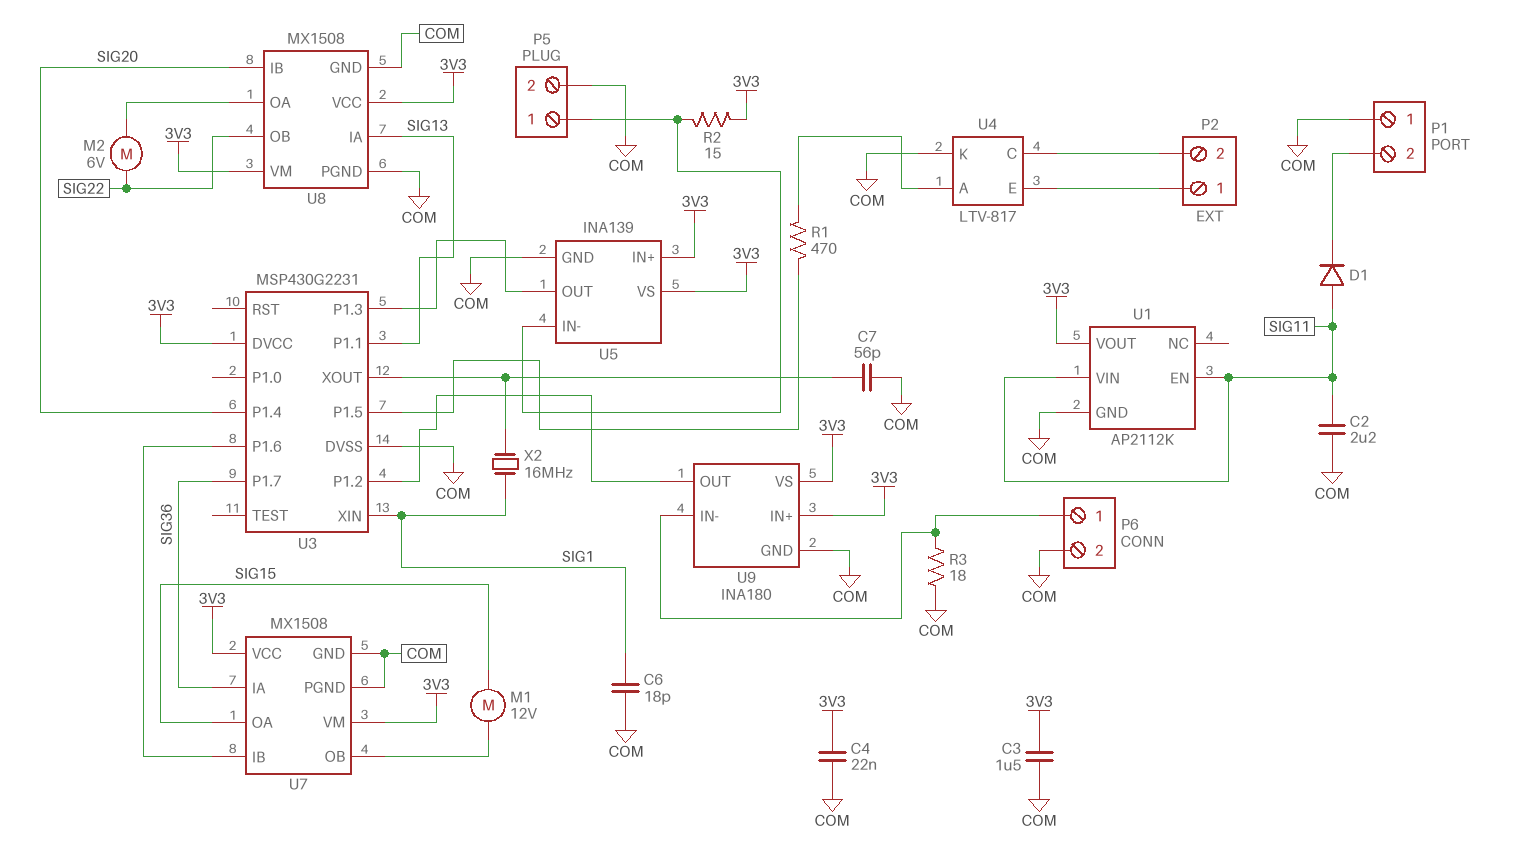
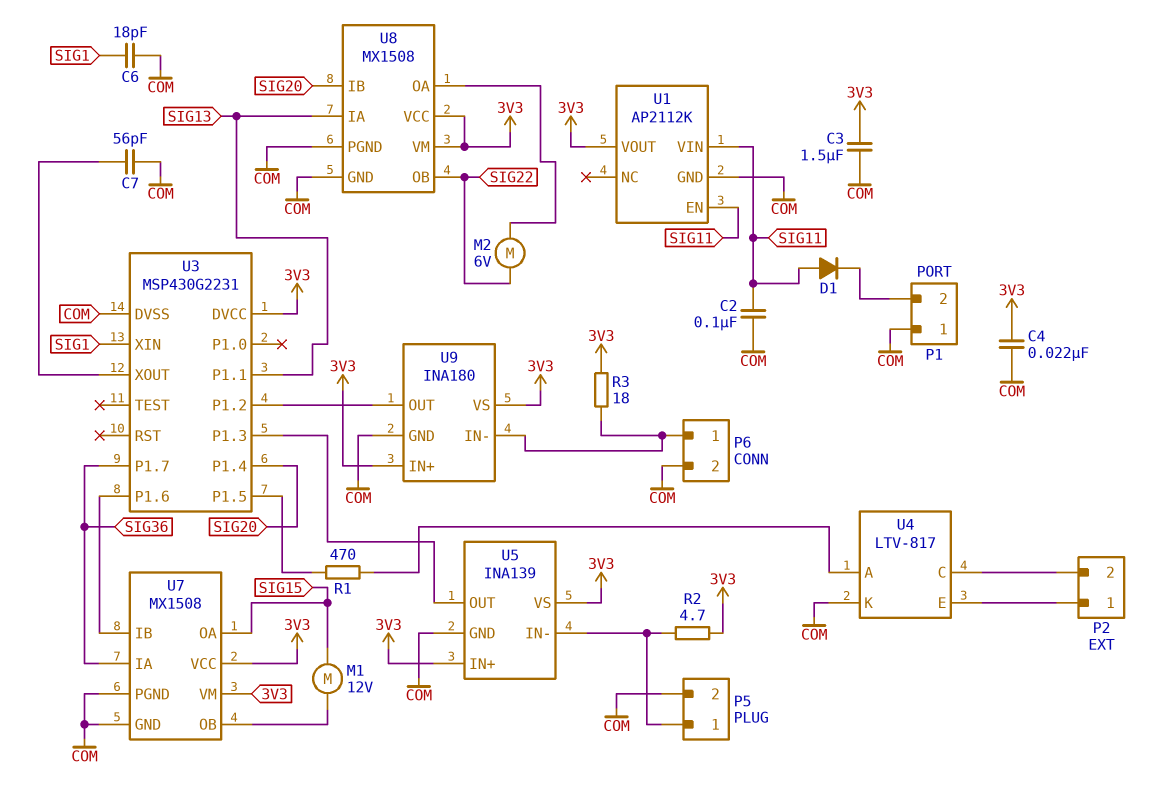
C2: 2.2uF (COM, SIG11) -> 100nF (COM, SIG11)
R2: 15 (3V3, P5/1) -> 4.7 (3V3, P5/1)
R3: 18 (COM, P6/1) -> 18 (3V3, P6/1)
X2: 16MHz (SIG1, U3/XOUT) -> none

